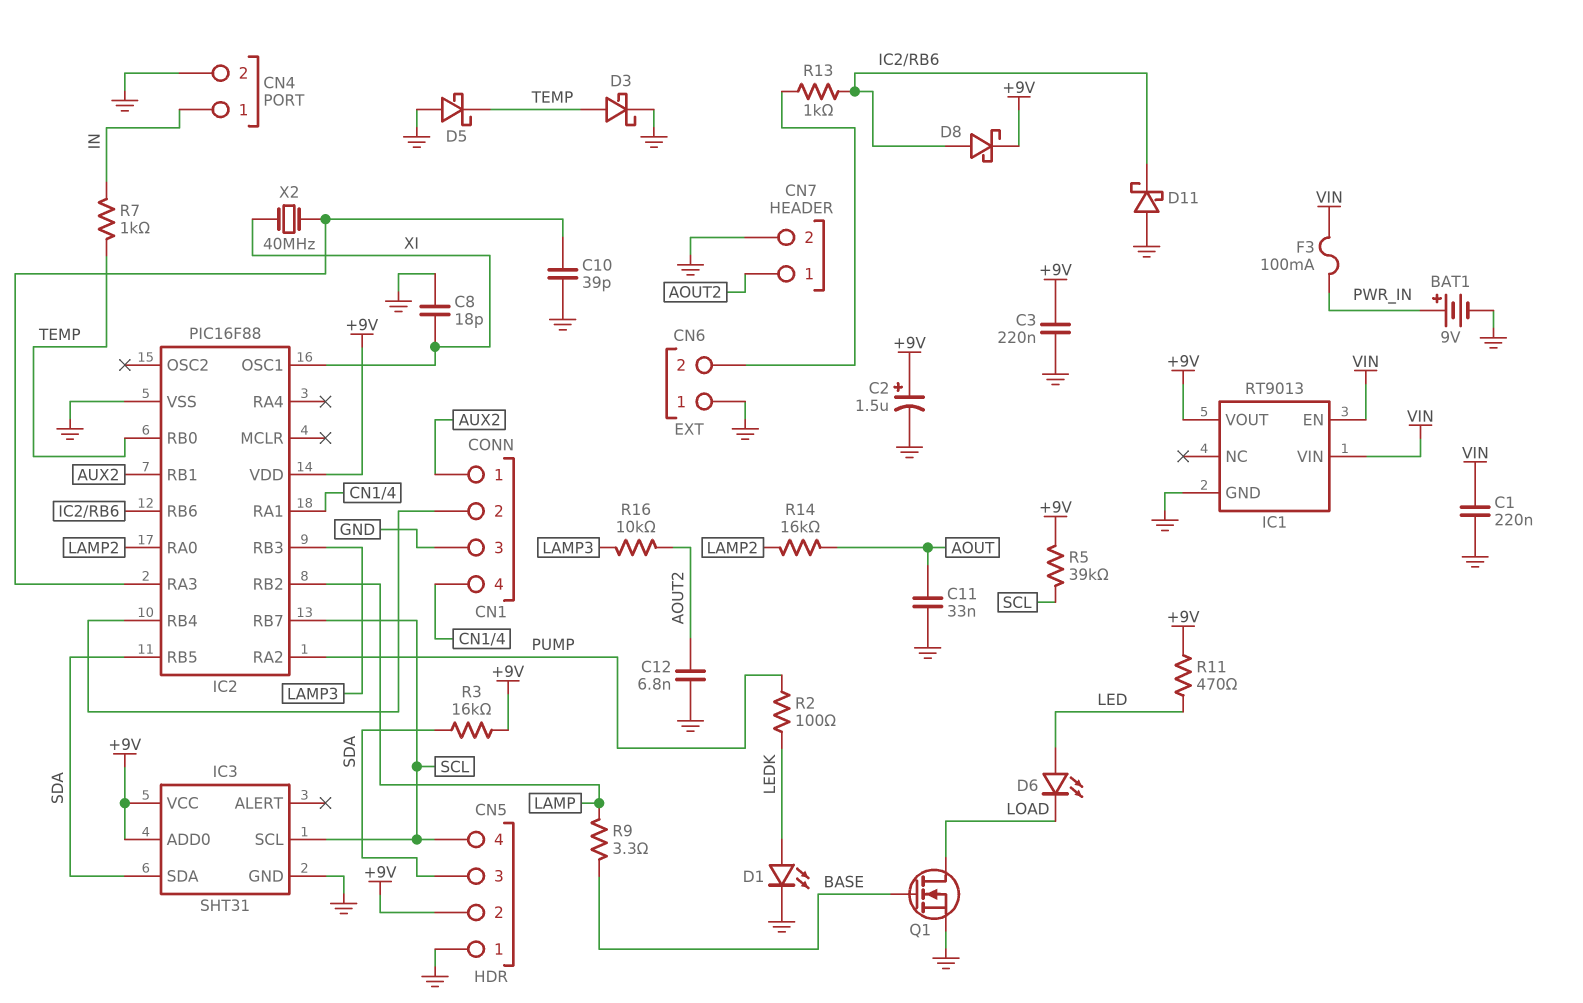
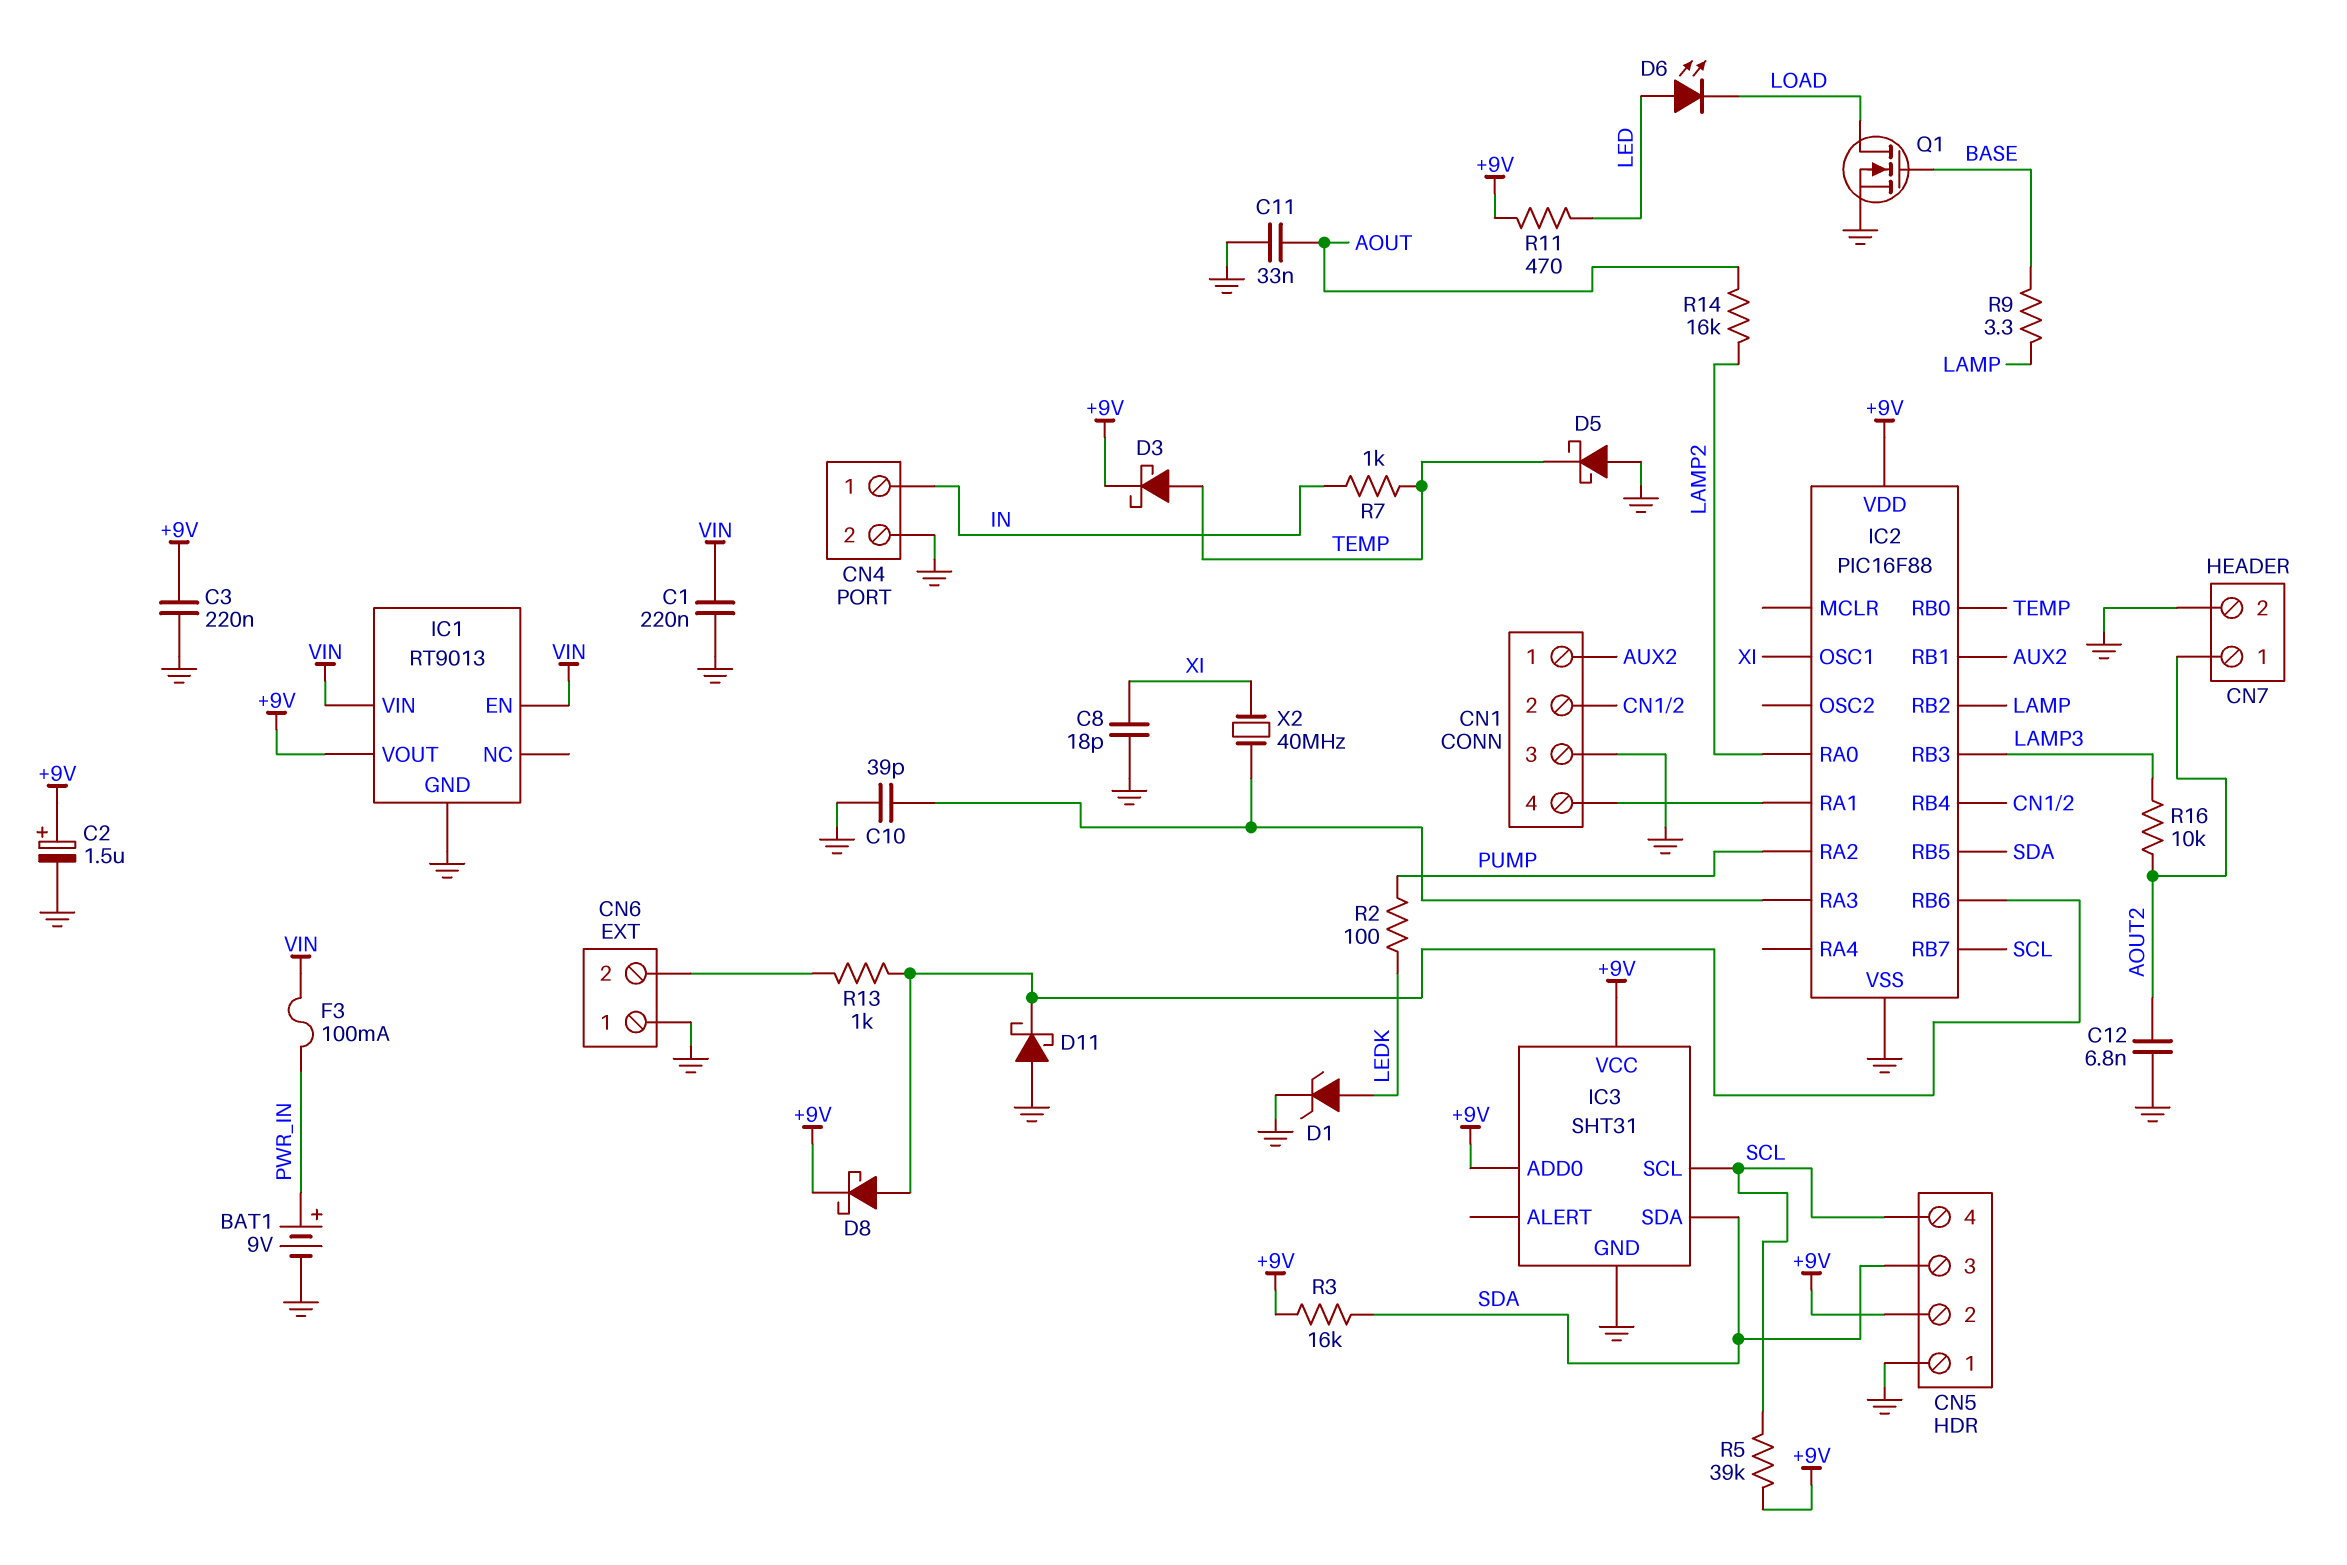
D1: LED (A LEDK, K GND) -> zener (A LEDK, K GND)
D3: schottky (A TEMP, K GND) -> schottky (A TEMP, K +9V)

